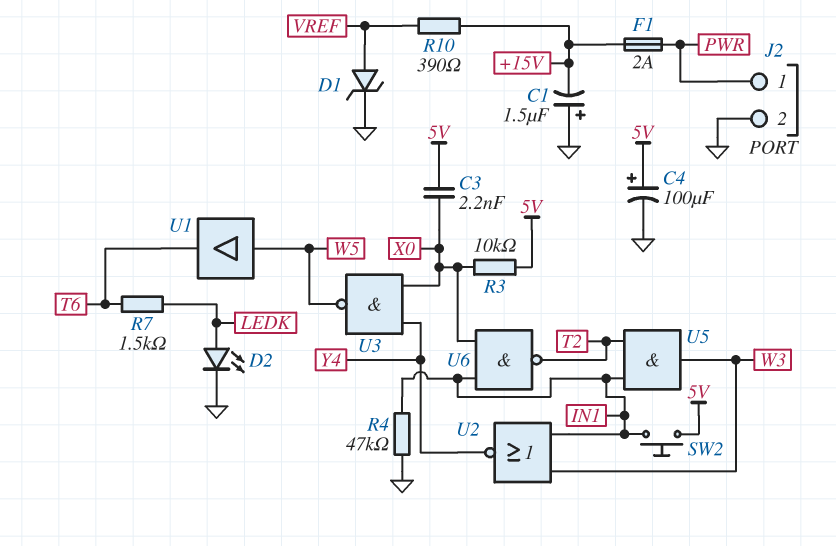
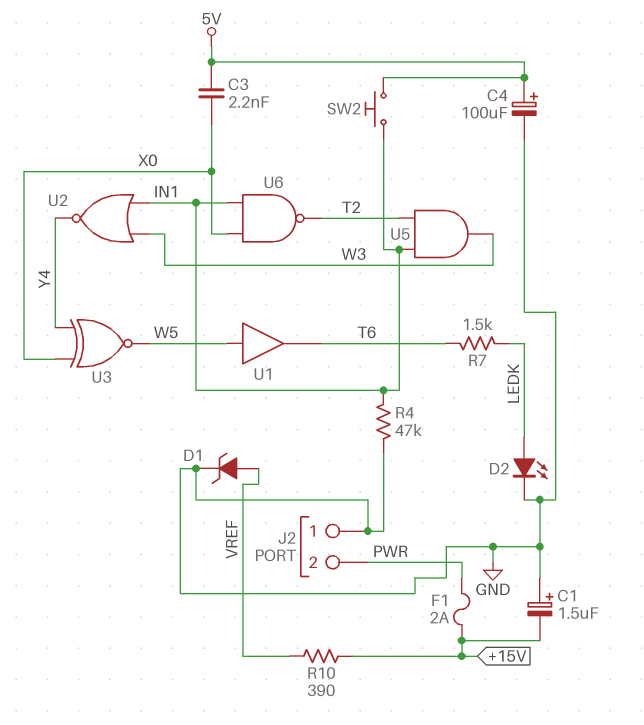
J2 pin 1: PWR -> GND
J2 pin 2: GND -> PWR
R3: 10k (5V, X0) -> none
U3: NAND (in X0, in Y4, out W5) -> XNOR (in X0, in Y4, out W5)

